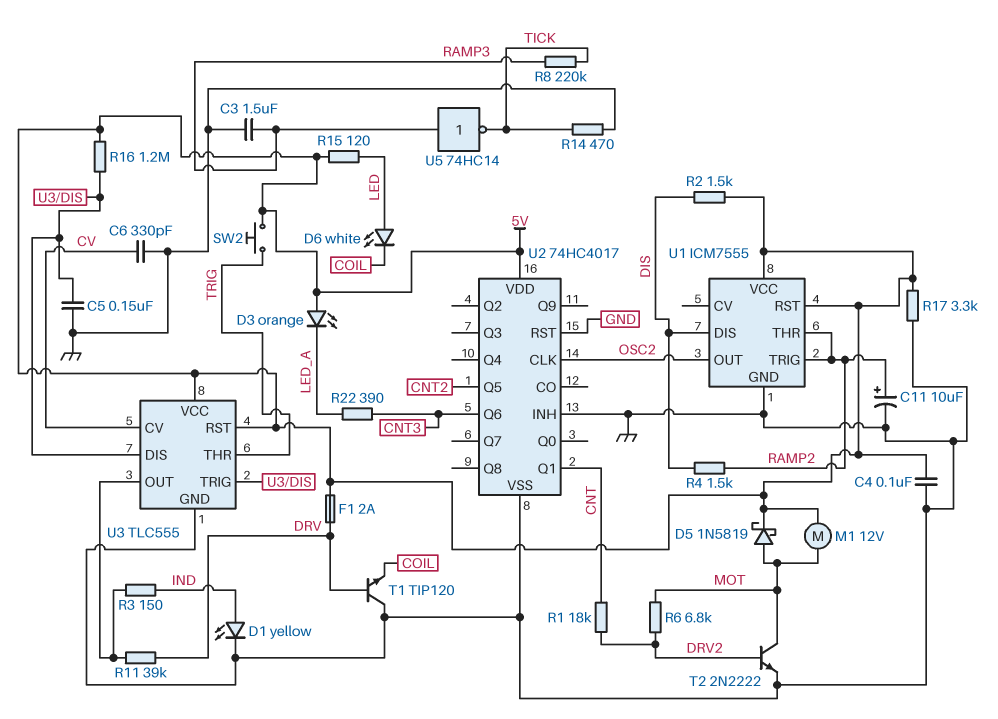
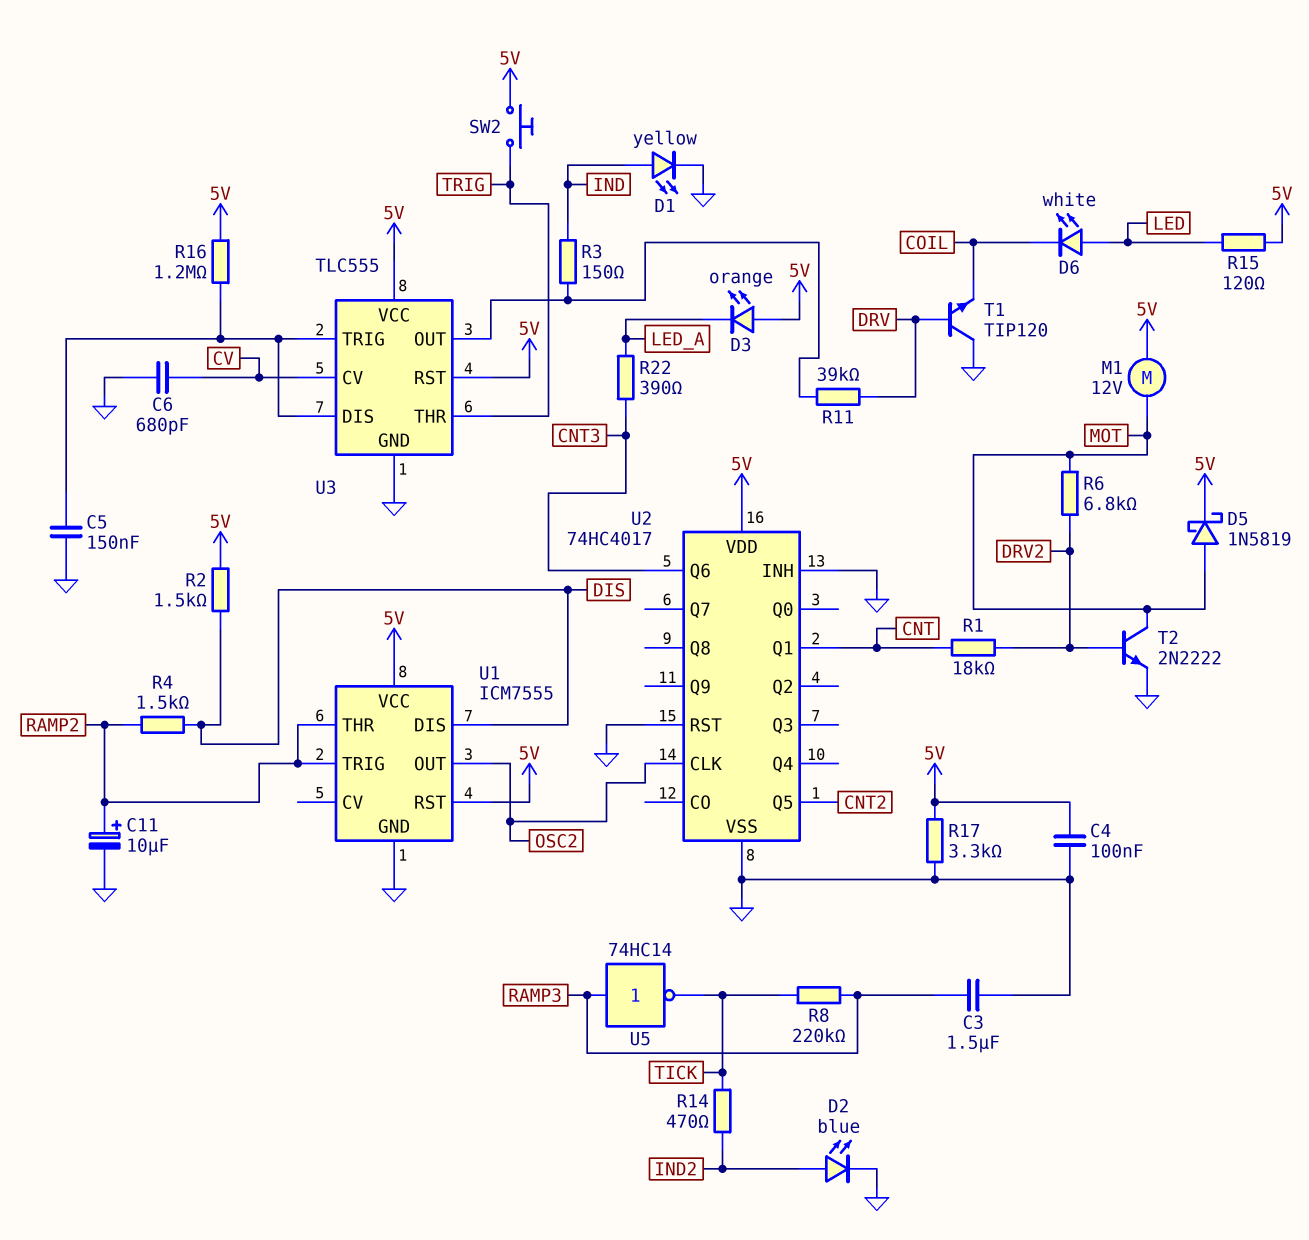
C6: 330pF (CV, GND) -> 680pF (CV, GND)
D2: none -> LED blue (A IND2, K GND)
F1: 2A (5V, DRV) -> none
R14: 470 (GND, TICK) -> 470 (IND2, TICK)

